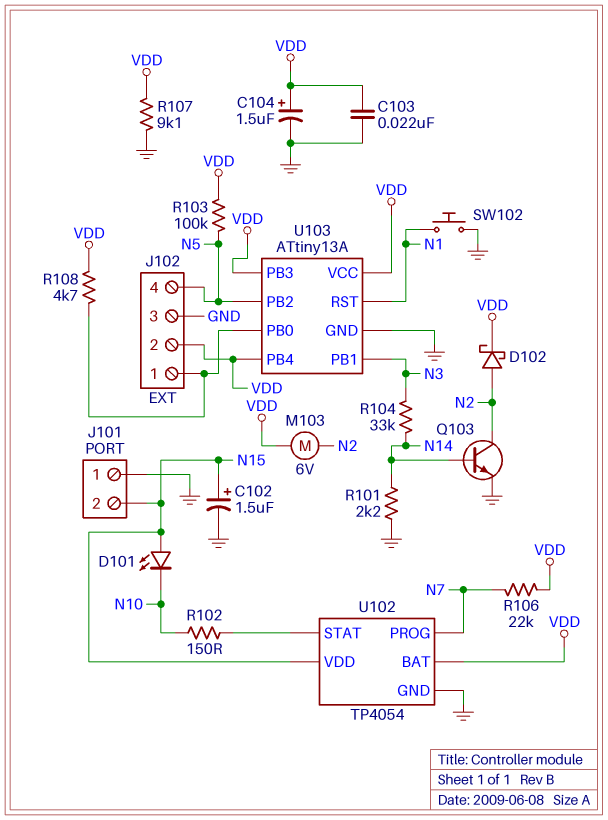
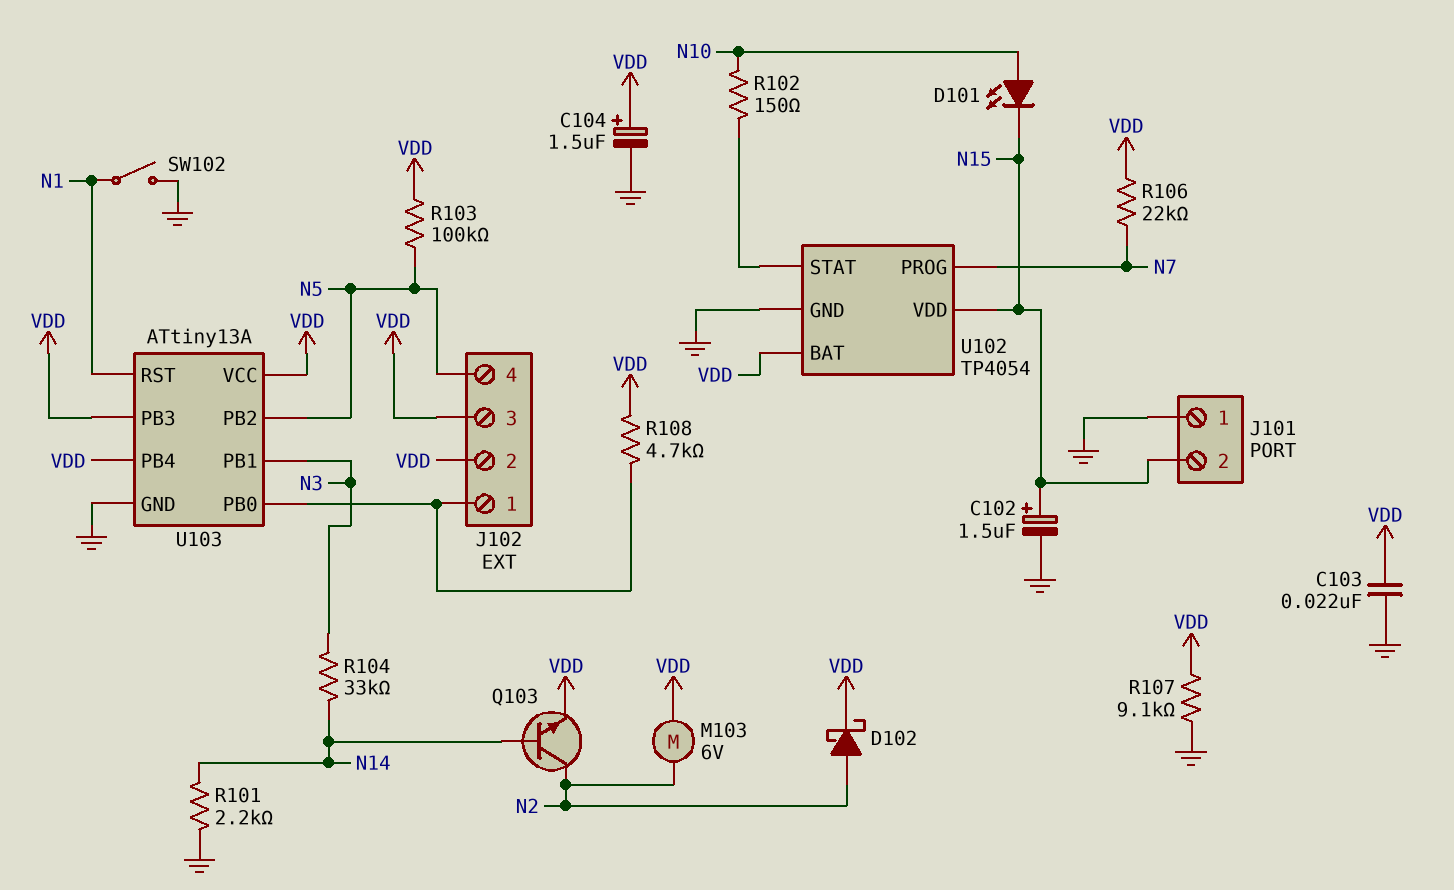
D101: LED (A N15, K N10) -> LED (A N10, K N15)
J102 pin 3: GND -> VDD
Q103: NPN (B N14, C N2, E GND) -> NPN (B N14, C N2, E VDD)
SW102: button (GND, N1) -> switch (GND, N1)

